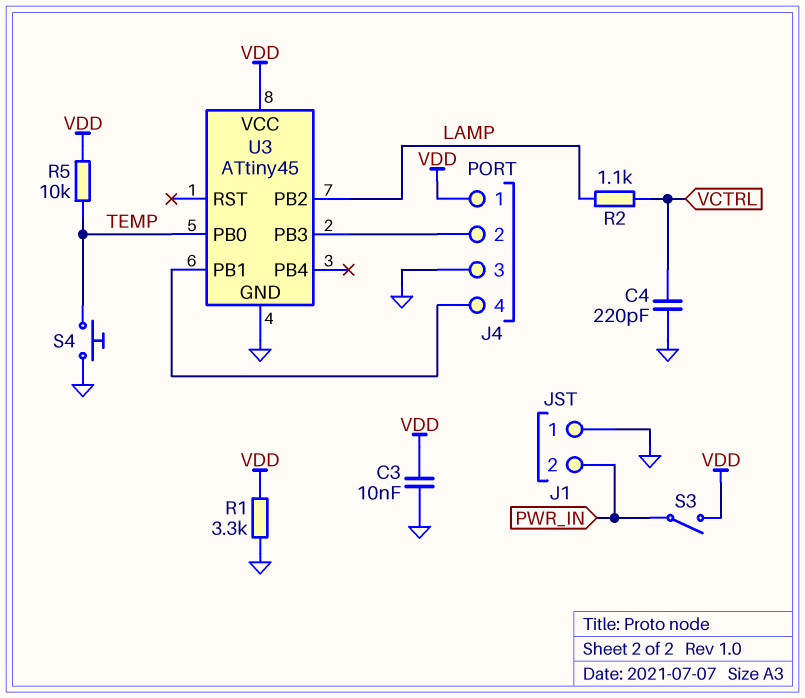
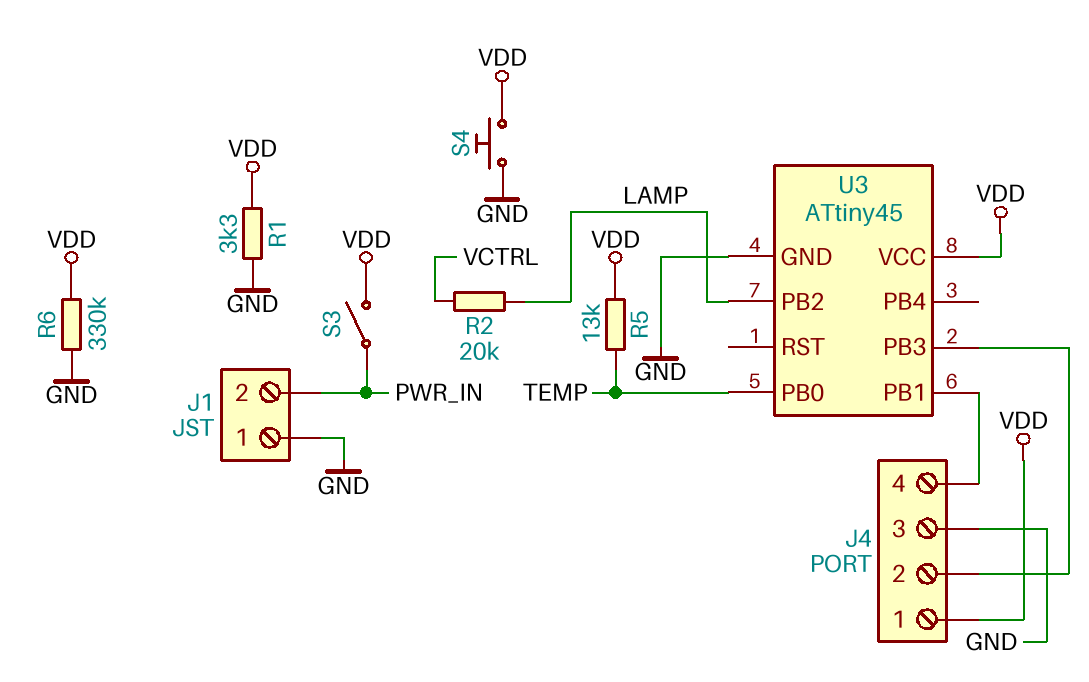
C3: 10nF (GND, VDD) -> none
C4: 220pF (GND, VCTRL) -> none
R2: 1.1k (LAMP, VCTRL) -> 20k (LAMP, VCTRL)
R5: 10k (TEMP, VDD) -> 13k (TEMP, VDD)
R6: none -> 330k (GND, VDD)
S4: button (GND, TEMP) -> button (GND, VDD)

